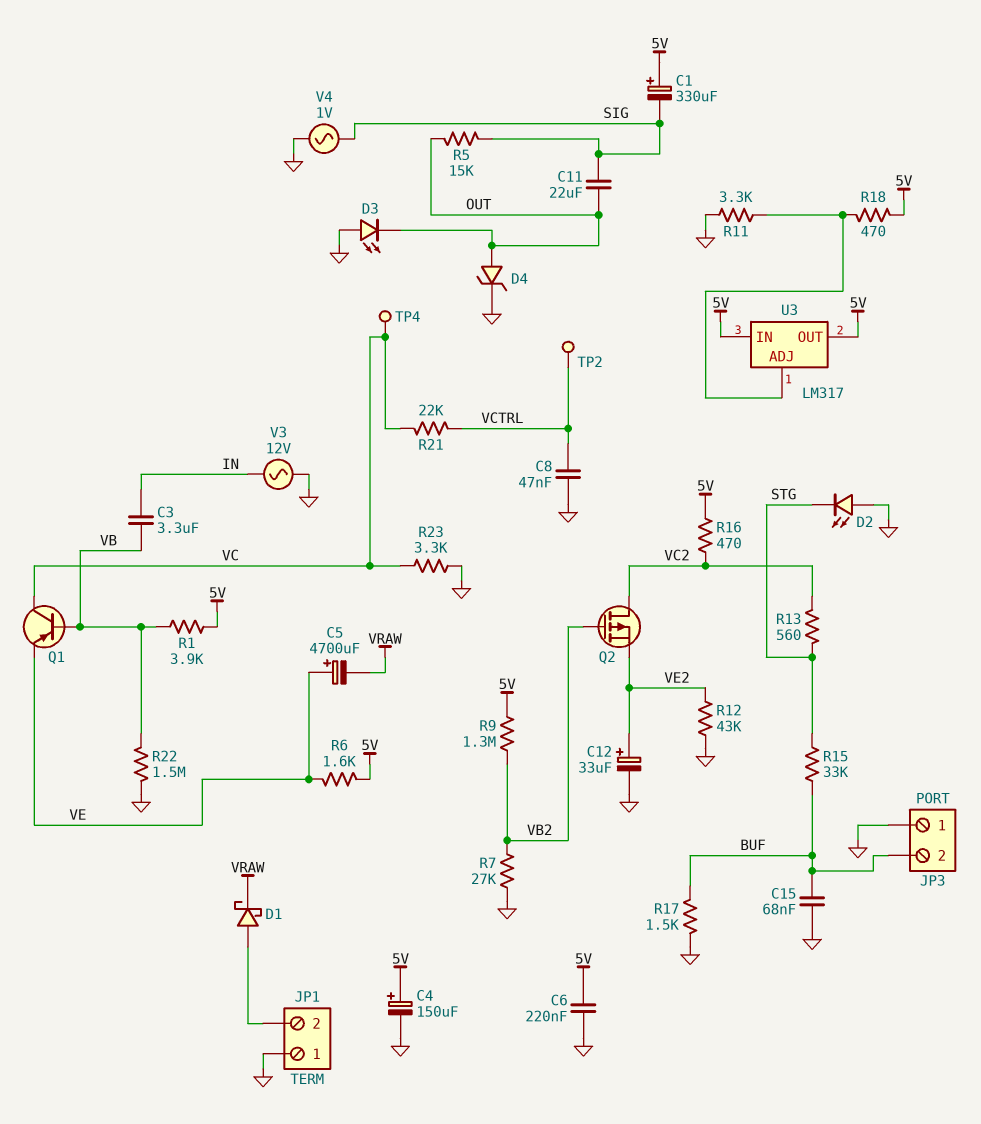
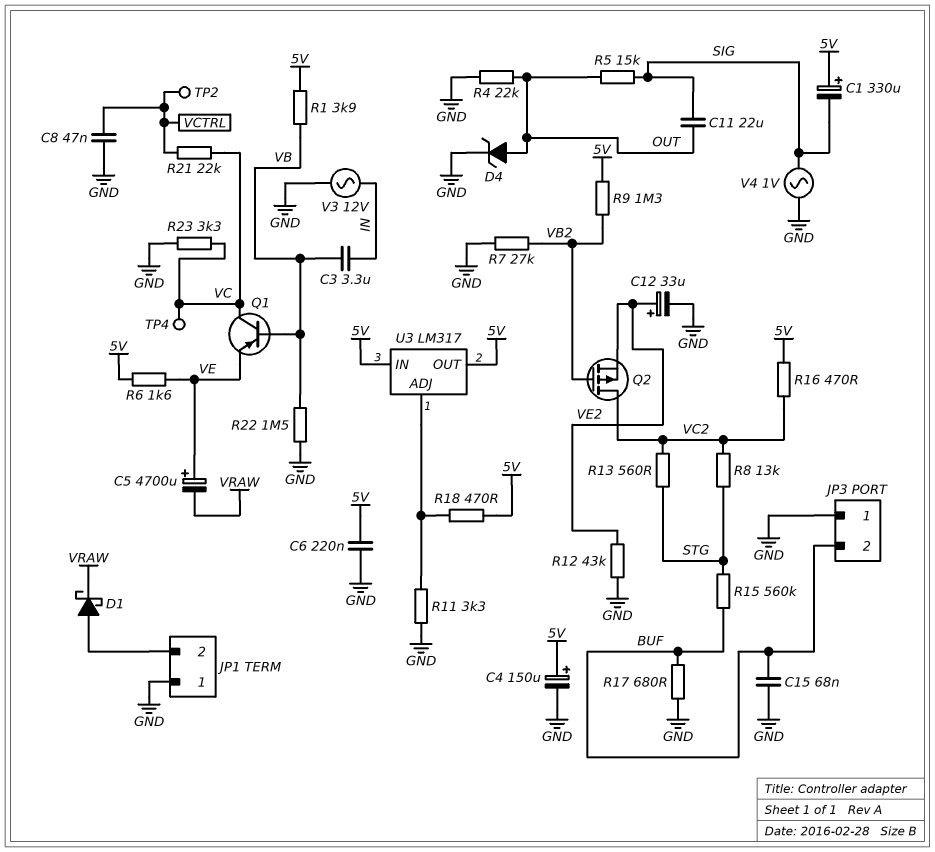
D2: LED (A GND, K STG) -> none
D3: LED (A GND, K OUT) -> none
R4: none -> 22k (GND, OUT)
R8: none -> 13k (STG, VC2)
R15: 33k (BUF, STG) -> 560k (BUF, STG)
R17: 1.5k (BUF, GND) -> 680 (BUF, GND)

